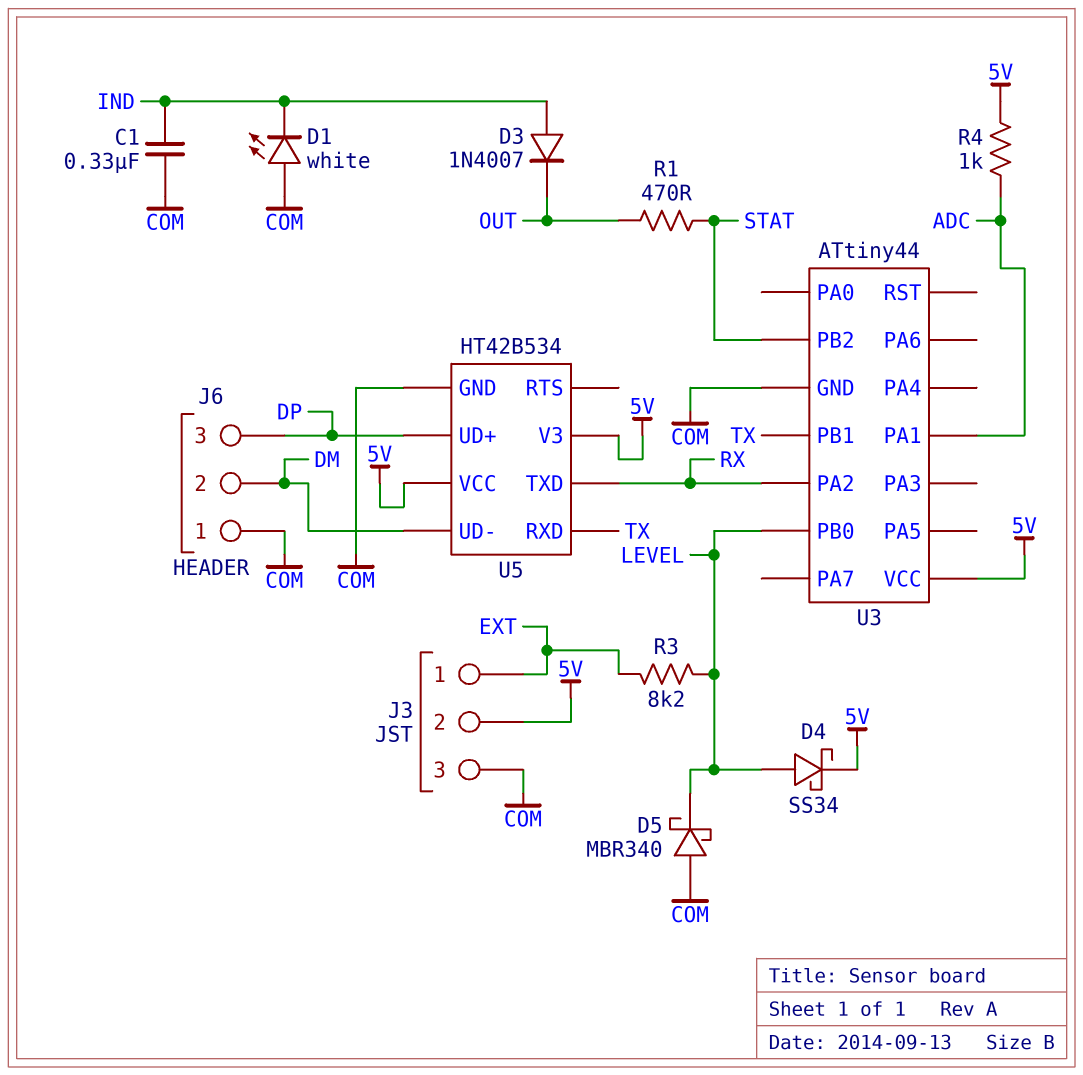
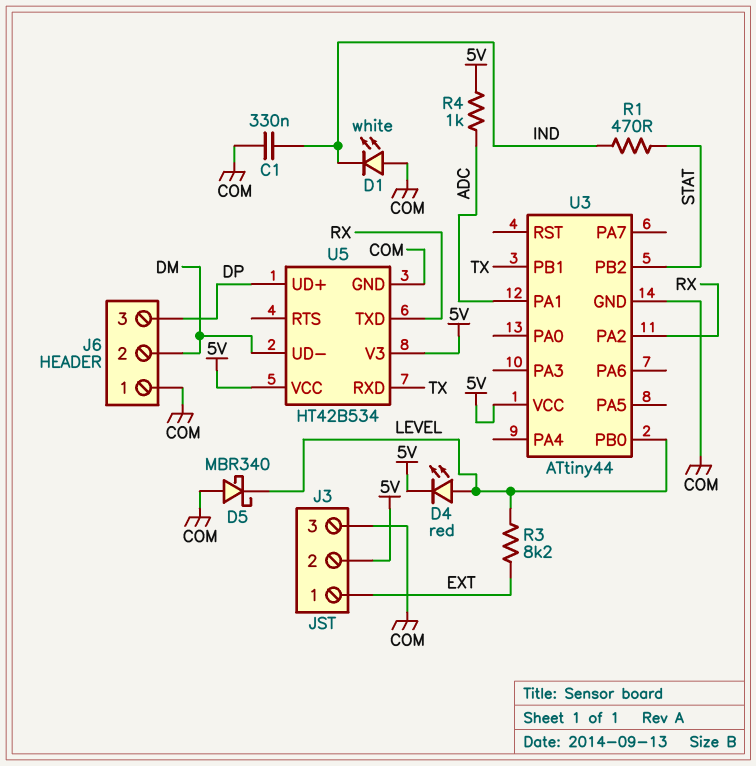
D3: diode 1N4007 (A IND, K OUT) -> none
D4: schottky SS34 (A LEVEL, K 5V) -> LED red (A LEVEL, K 5V)
R1: 470 (OUT, STAT) -> 470 (IND, STAT)

